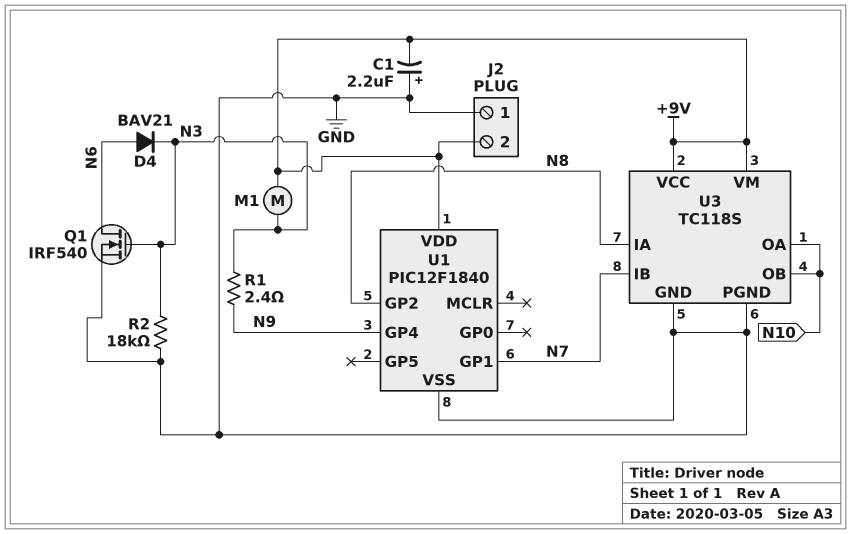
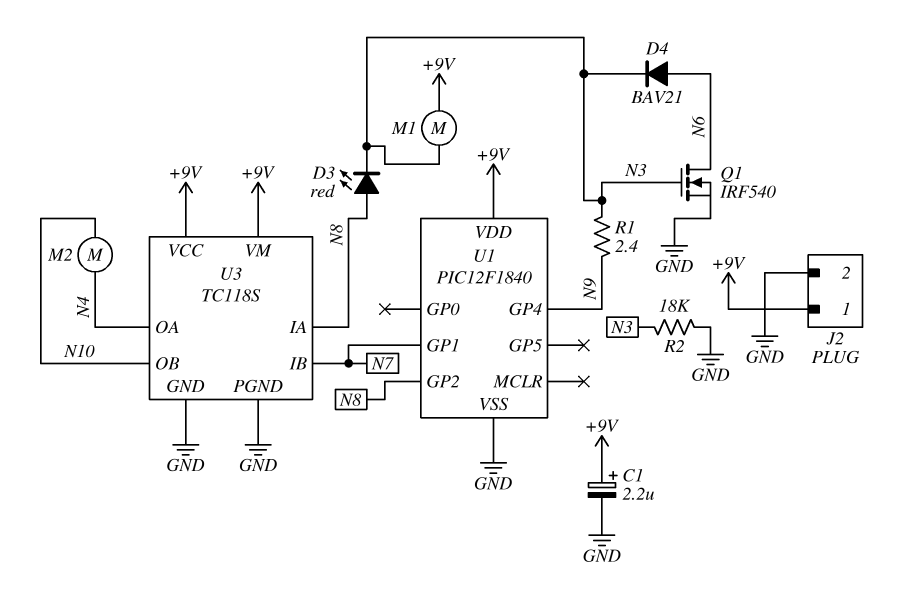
C1: 2.2uF (plus GND, minus +9V) -> 2.2uF (plus +9V, minus GND)
D3: none -> LED red (A N8, K N3)
J2 pin 1: GND -> +9V
J2 pin 2: +9V -> GND
M2: none -> motor (N4, N10)
U3 pin OA: N10 -> N4

